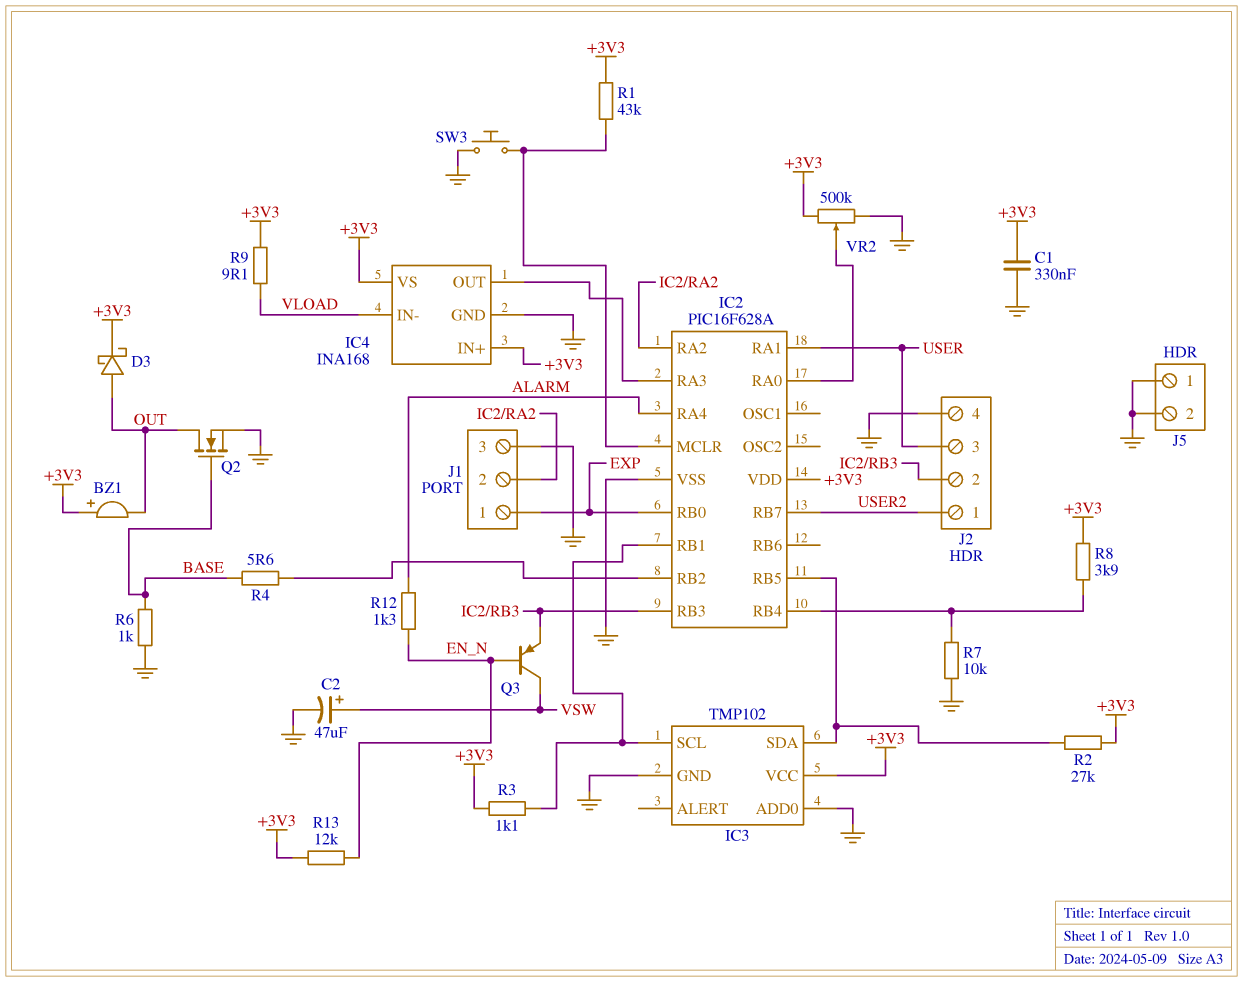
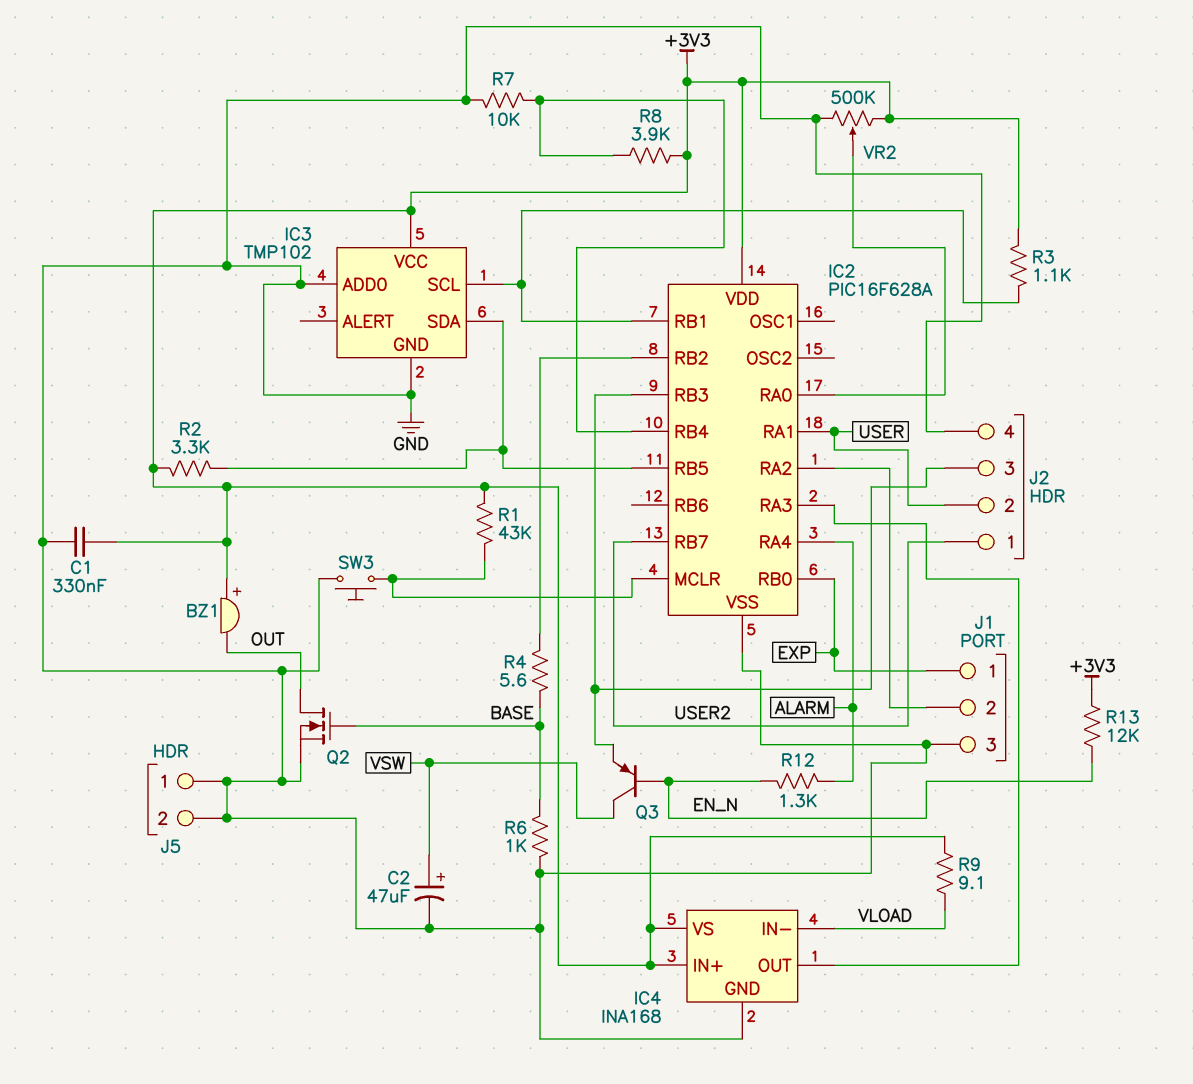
D3: schottky (A OUT, K +3V3) -> none
J2 pin 2: IC2/RB3 -> USER
J2 pin 3: USER -> IC2/RB3
R2: 27k (+3V3, IC2/RB5) -> 3.3k (+3V3, IC2/RB5)

